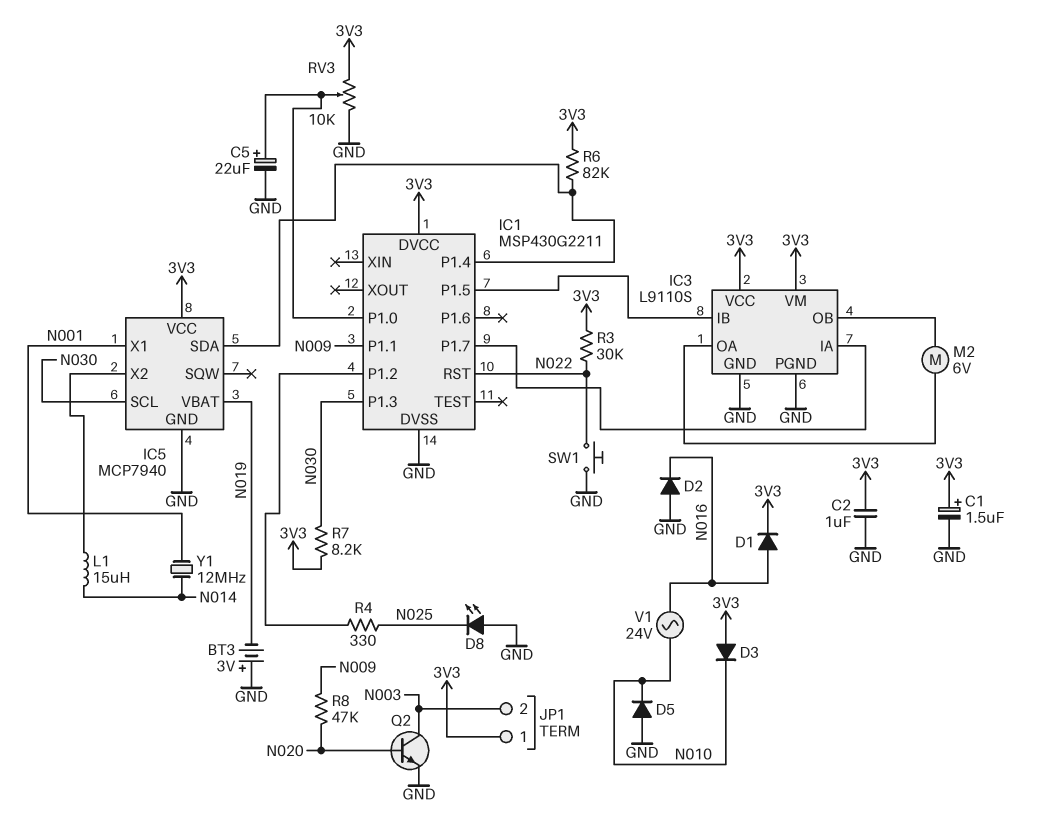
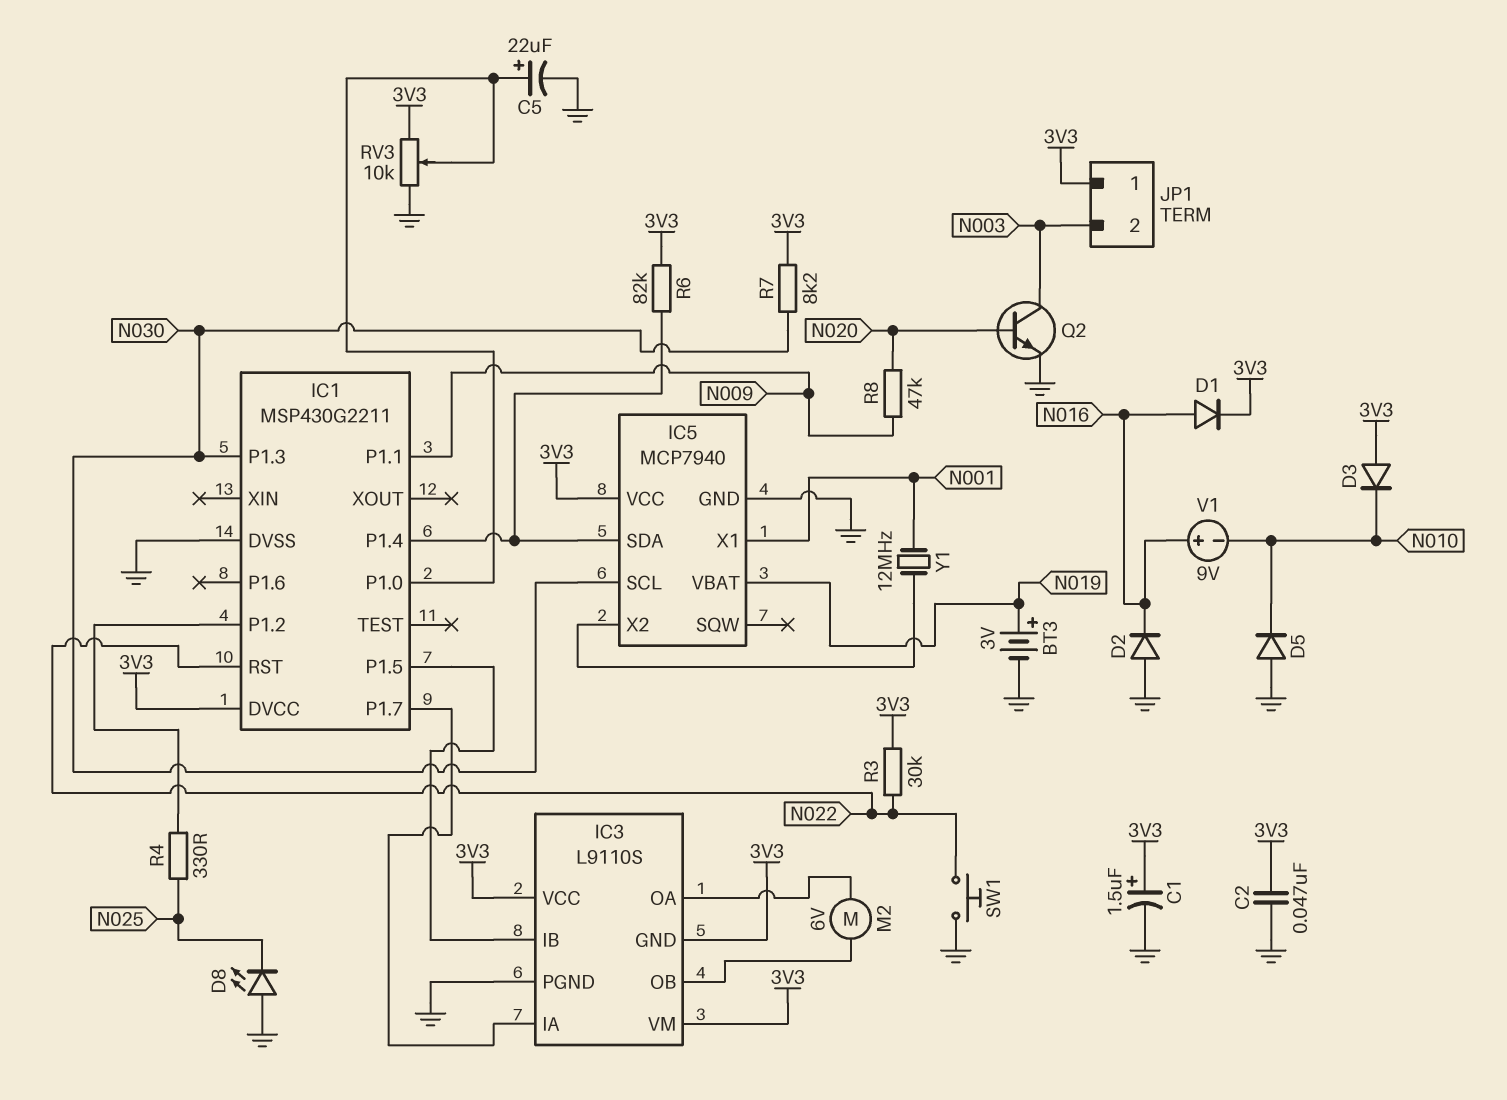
BT3: 3V (plus GND, minus N019) -> 3V (plus N019, minus GND)
C2: 1uF (3V3, GND) -> 47nF (3V3, GND)
IC3 pin GND: GND -> 3V3
L1: 15uH (IC5/X2, N014) -> none
V1: AC 24V (N010, N016) -> 9V (plus N016, minus N010)
Y1: 12MHz (N001, N014) -> 12MHz (IC5/X2, N001)

